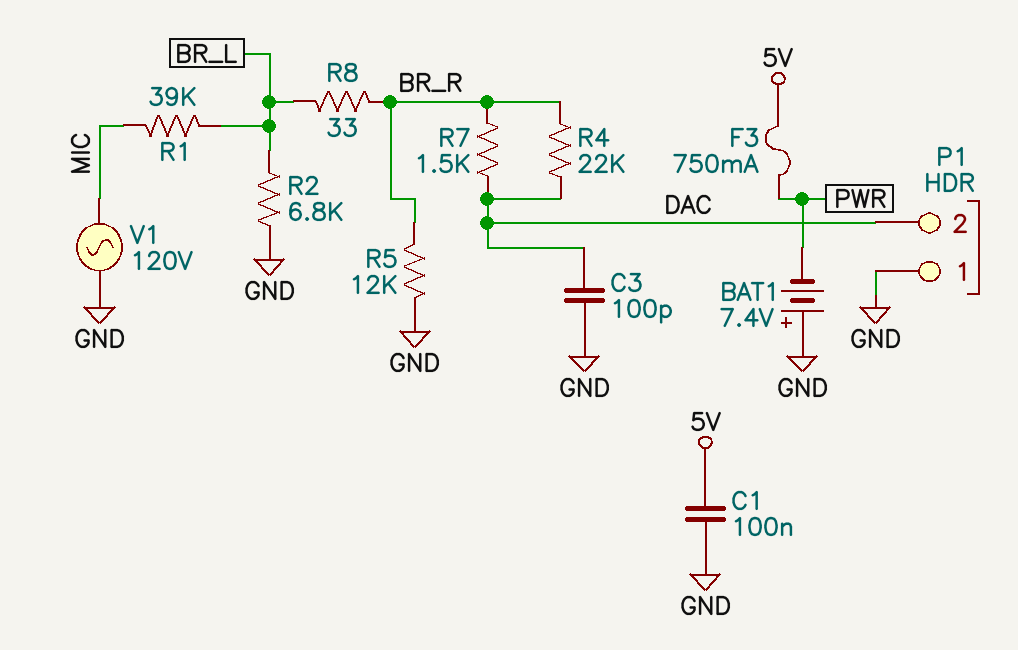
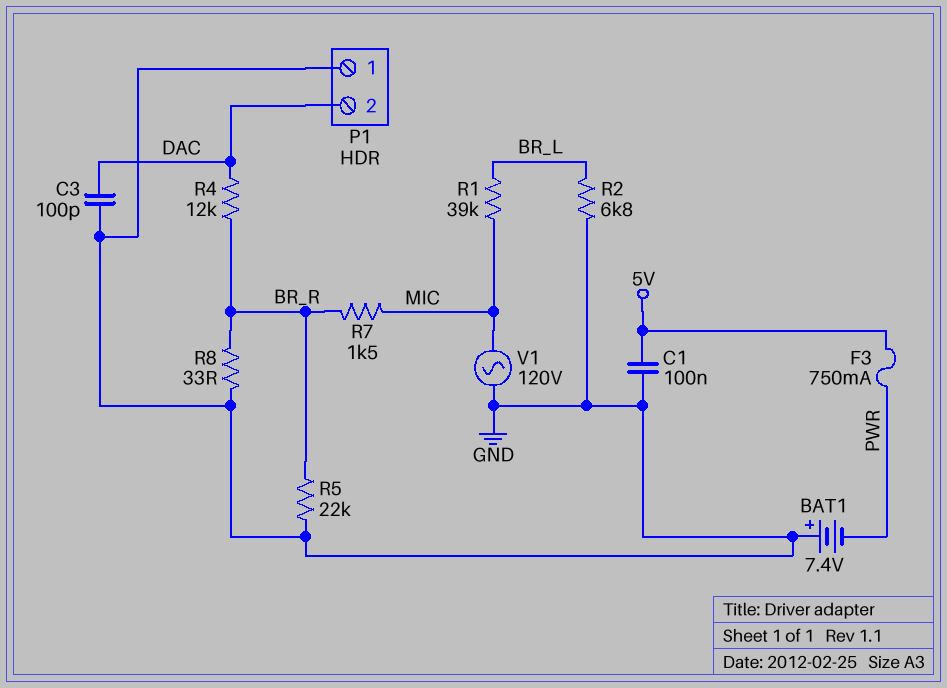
R4: 22k (BR_R, DAC) -> 12k (BR_R, DAC)
R5: 12k (BR_R, GND) -> 22k (BR_R, GND)
R7: 1.5k (BR_R, DAC) -> 1.5k (BR_R, MIC)
R8: 33 (BR_L, BR_R) -> 33 (BR_R, GND)

